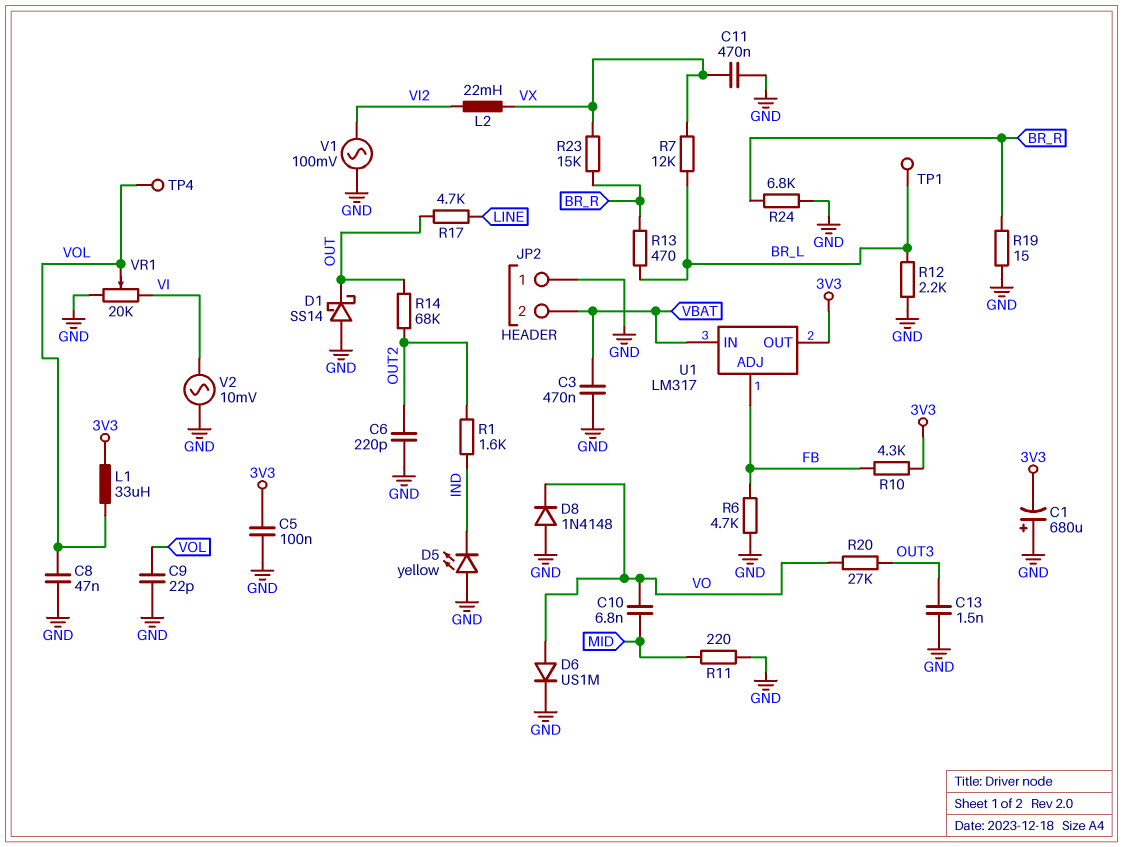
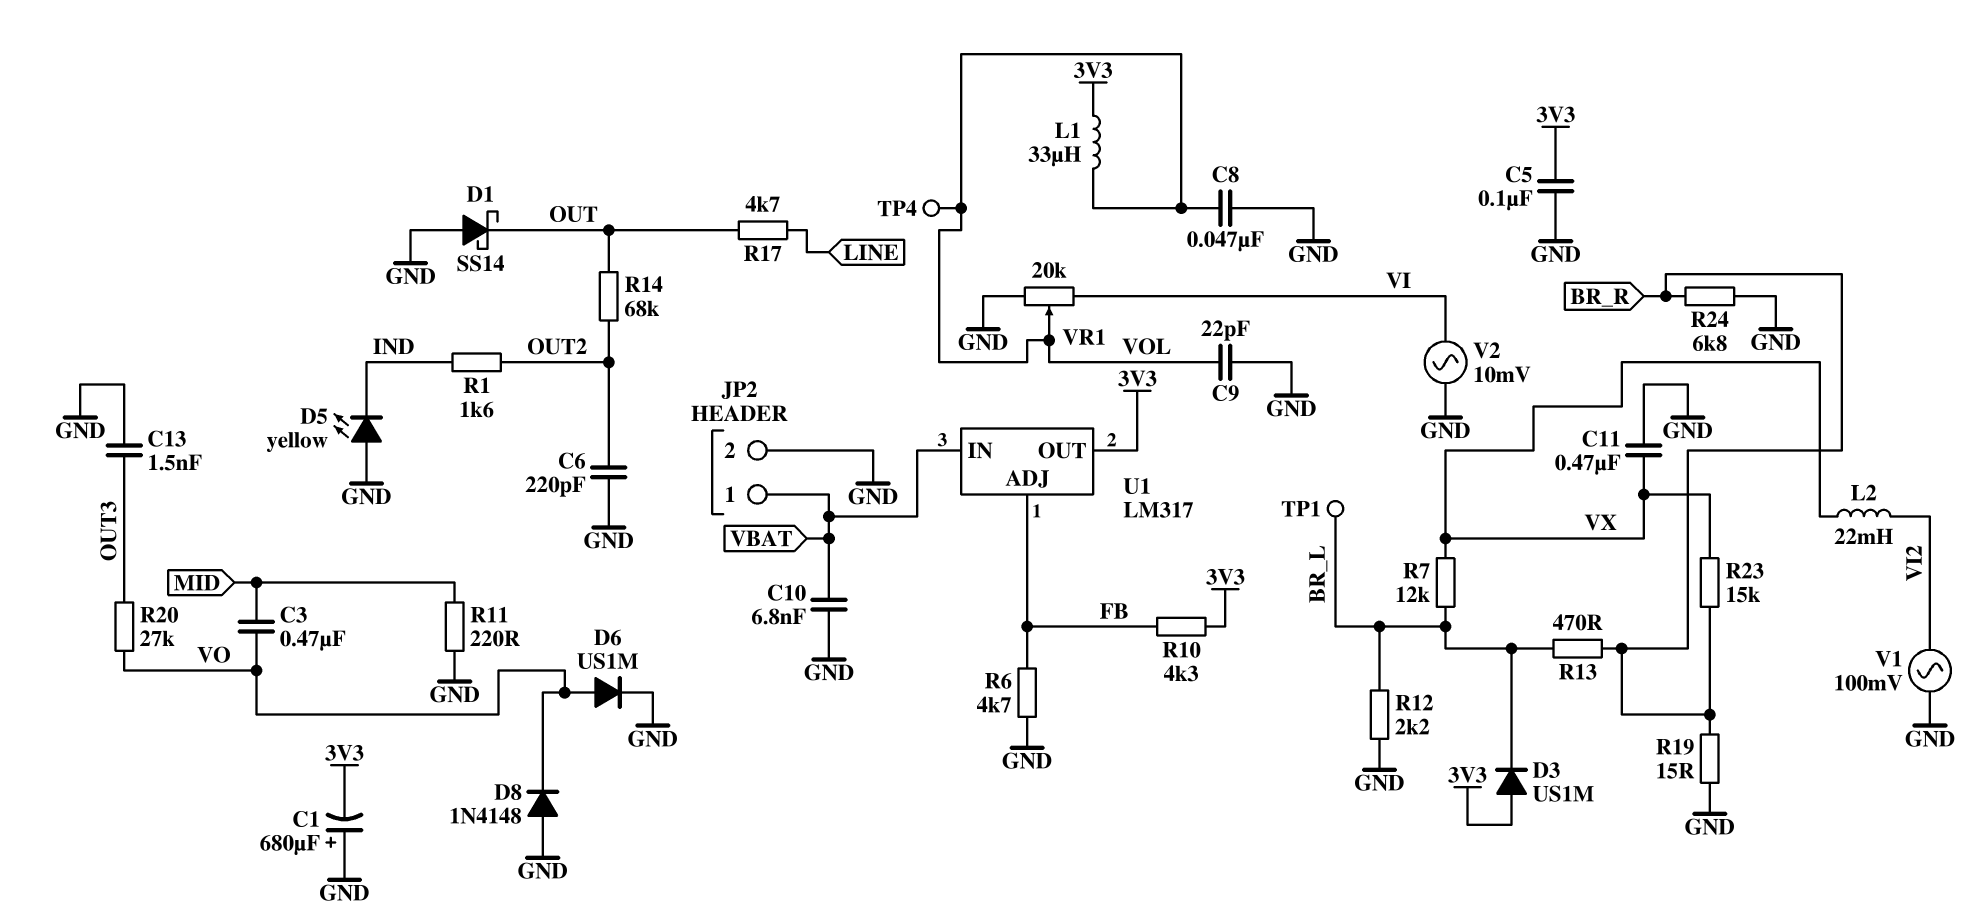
C3: 470nF (GND, VBAT) -> 470nF (MID, VO)
C10: 6.8nF (MID, VO) -> 6.8nF (GND, VBAT)
D3: none -> diode US1M (A 3V3, K BR_L)
JP2 pin 1: GND -> VBAT
JP2 pin 2: VBAT -> GND

